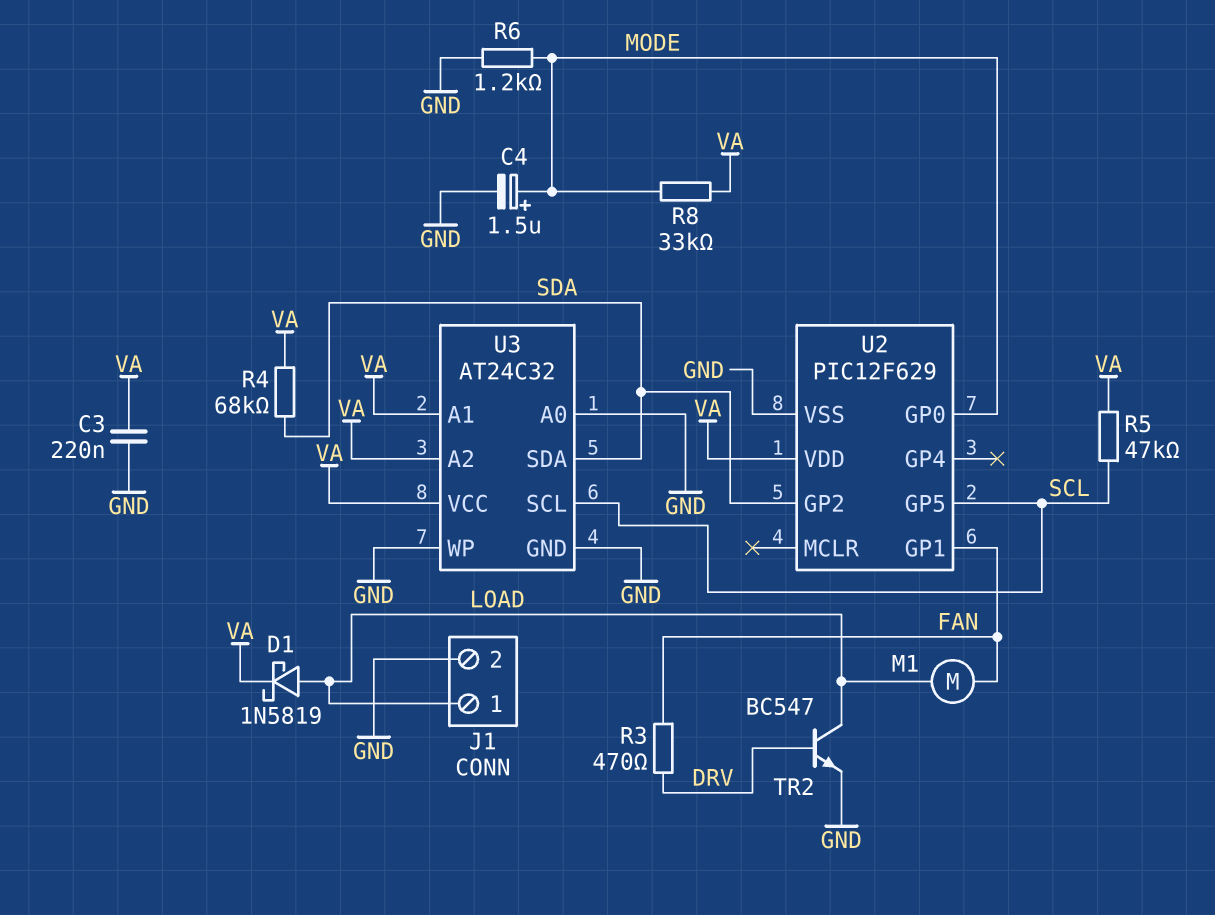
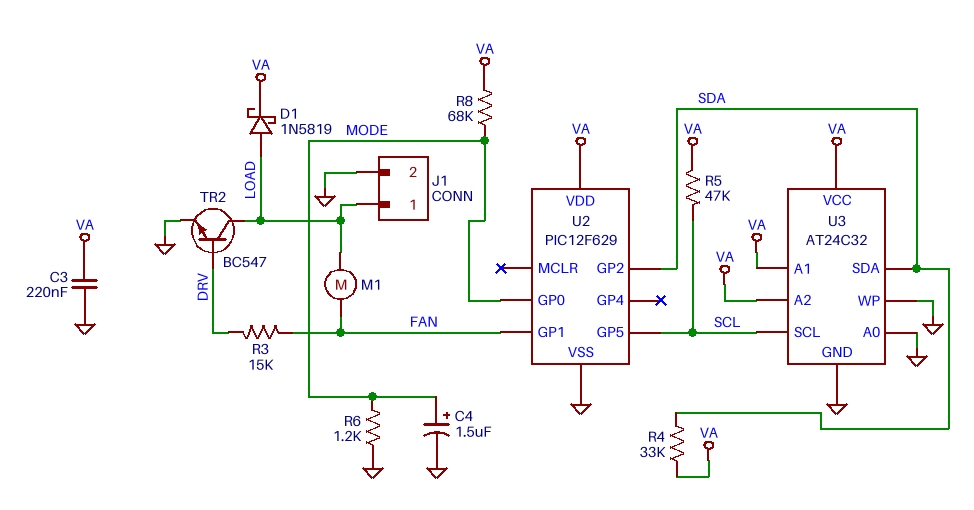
R3: 470 (DRV, FAN) -> 15k (DRV, FAN)
R4: 68k (SDA, VA) -> 33k (SDA, VA)
R8: 33k (MODE, VA) -> 68k (MODE, VA)

